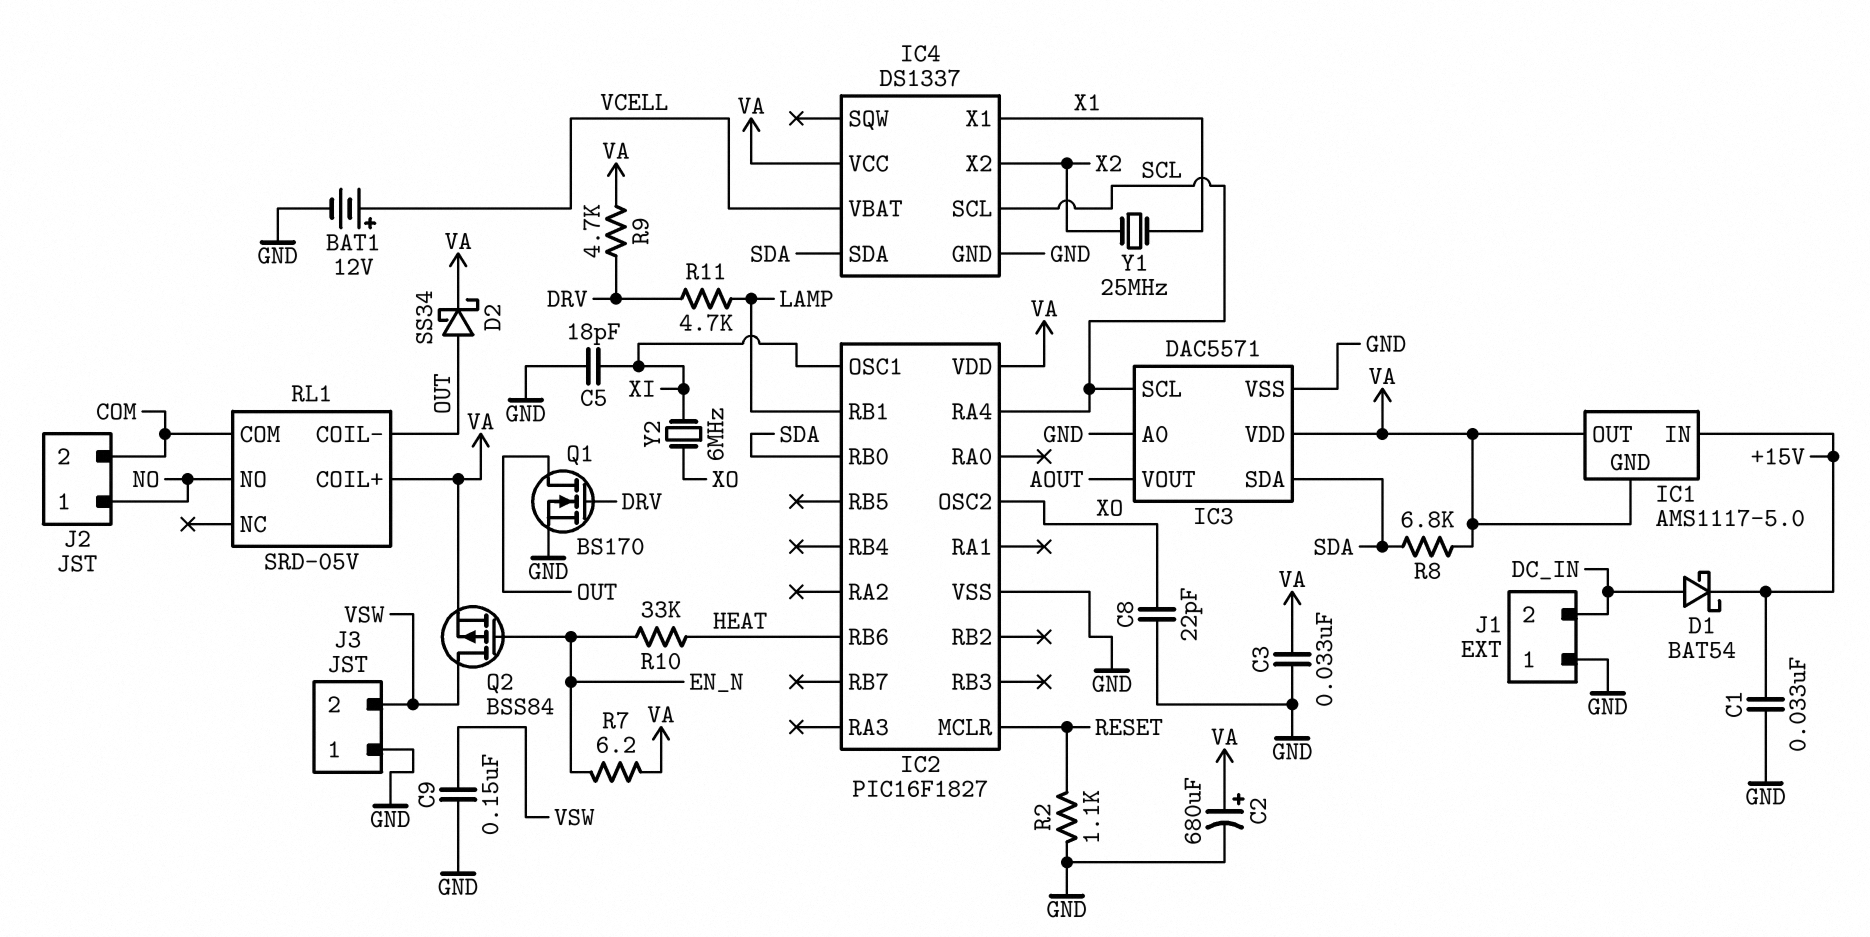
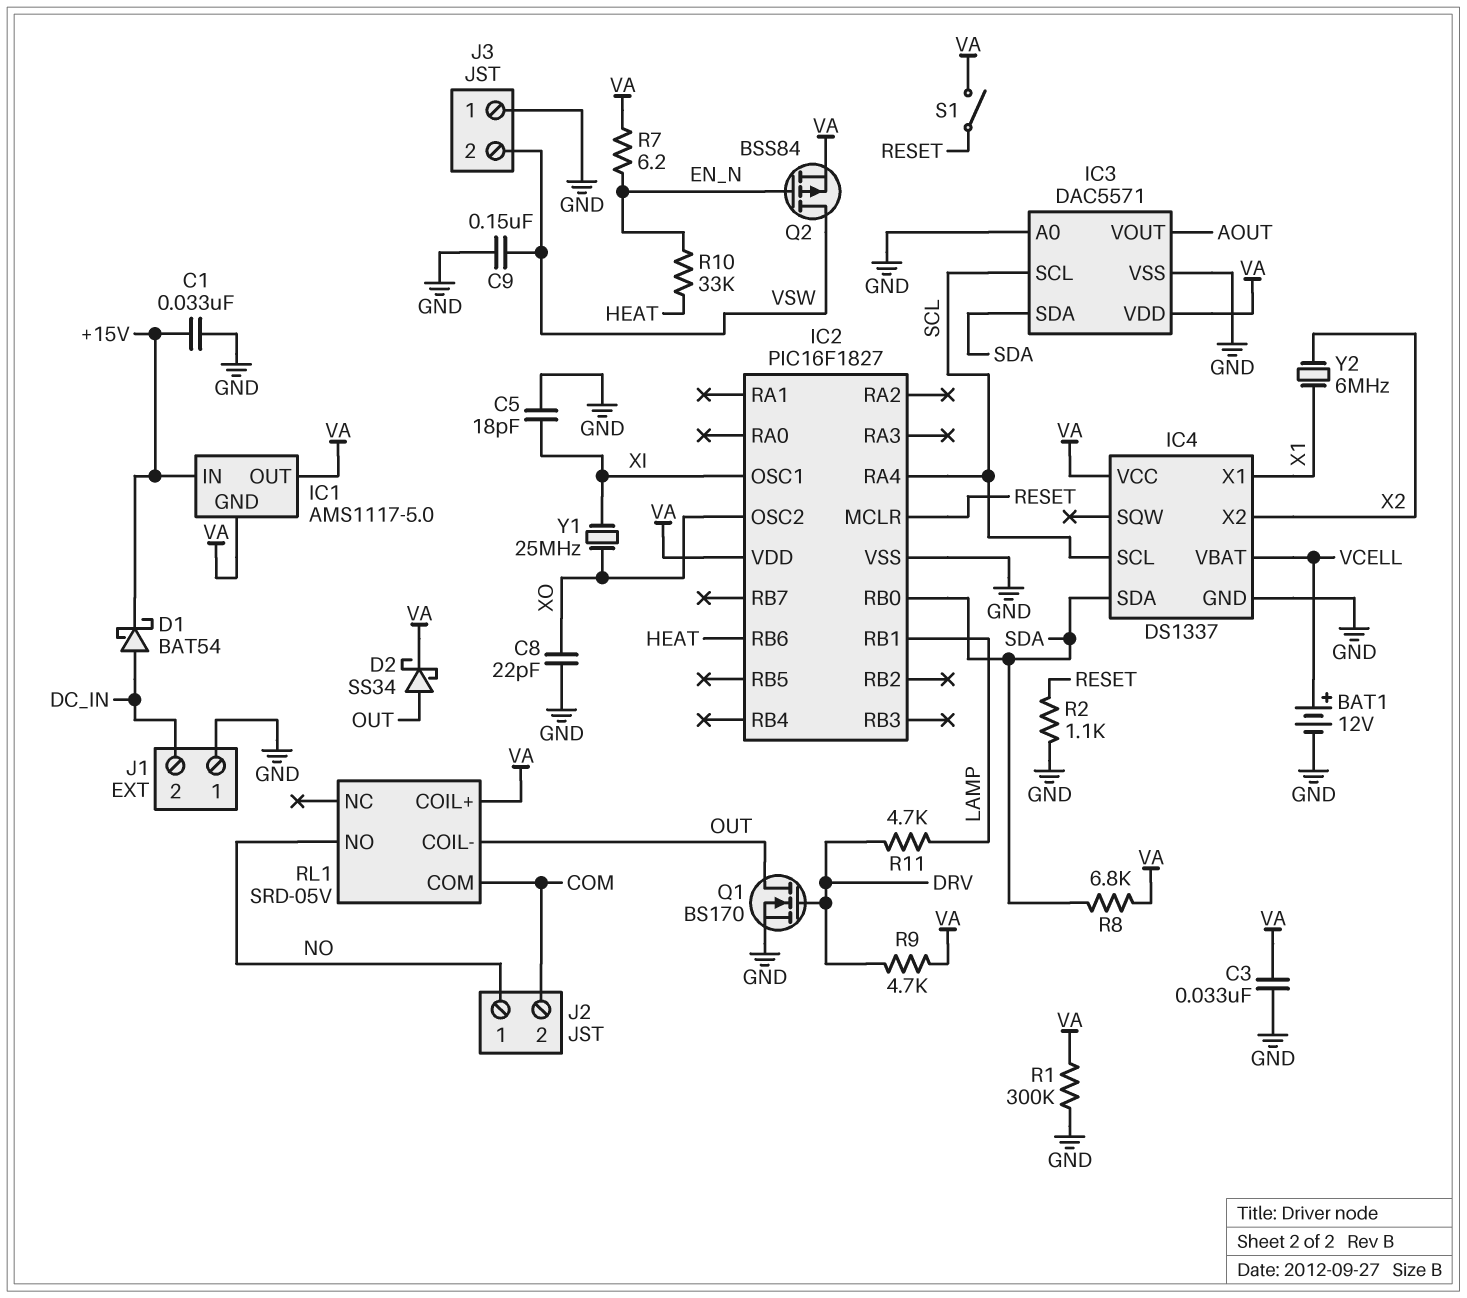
C2: 680uF (plus VA, minus GND) -> none
R1: none -> 300k (GND, VA)
S1: none -> switch (RESET, VA)
Y1: 25MHz (X1, X2) -> 25MHz (XI, XO)
Y2: 6MHz (XI, XO) -> 6MHz (X1, X2)

